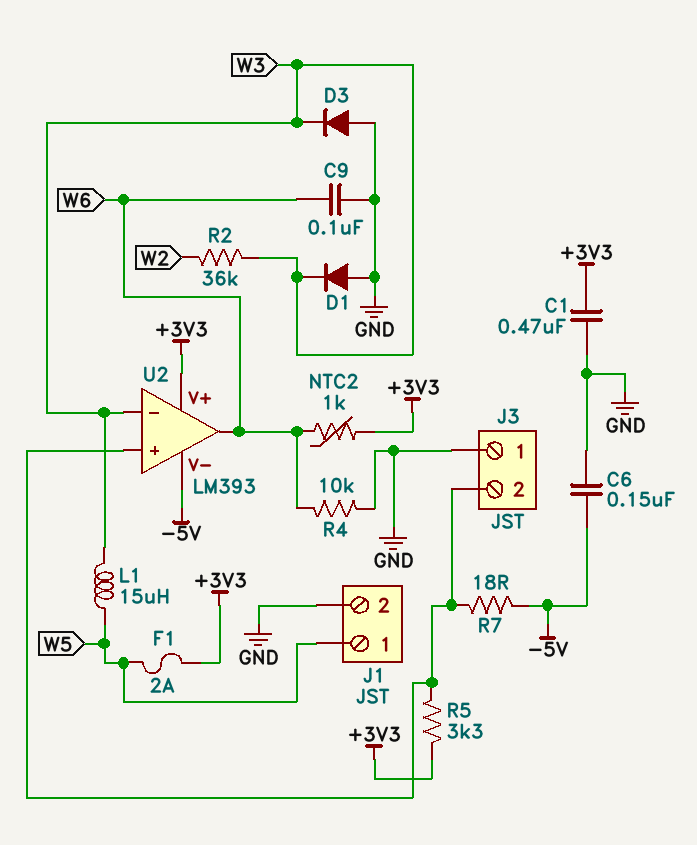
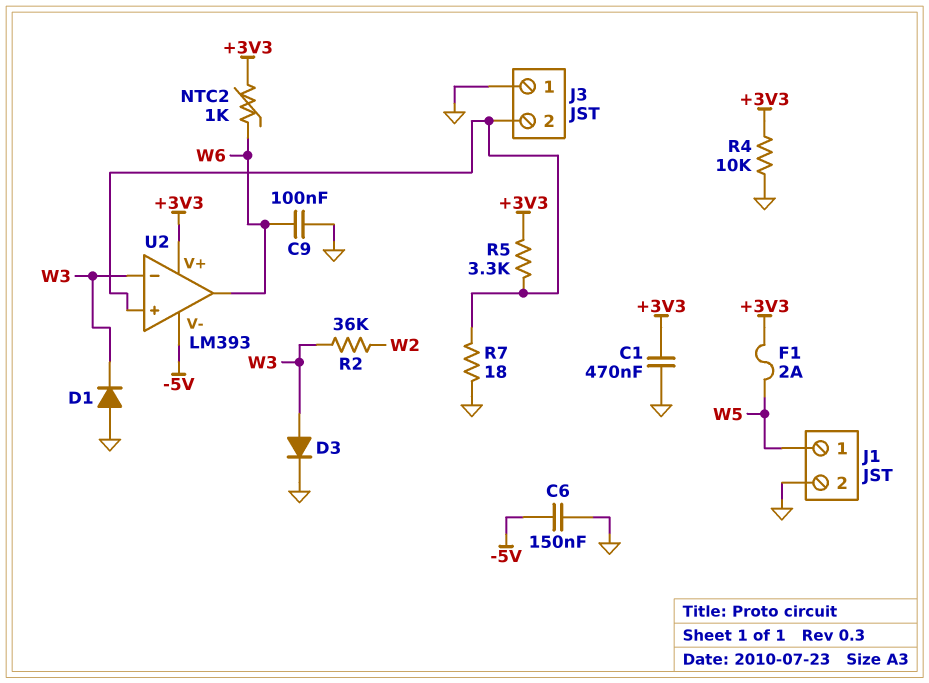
D3: diode (A GND, K W3) -> diode (A W3, K GND)
L1: 15uH (W3, W5) -> none
R4: 10k (GND, W6) -> 10k (+3V3, GND)
R7: 18 (-5V, J3/2) -> 18 (GND, J3/2)

